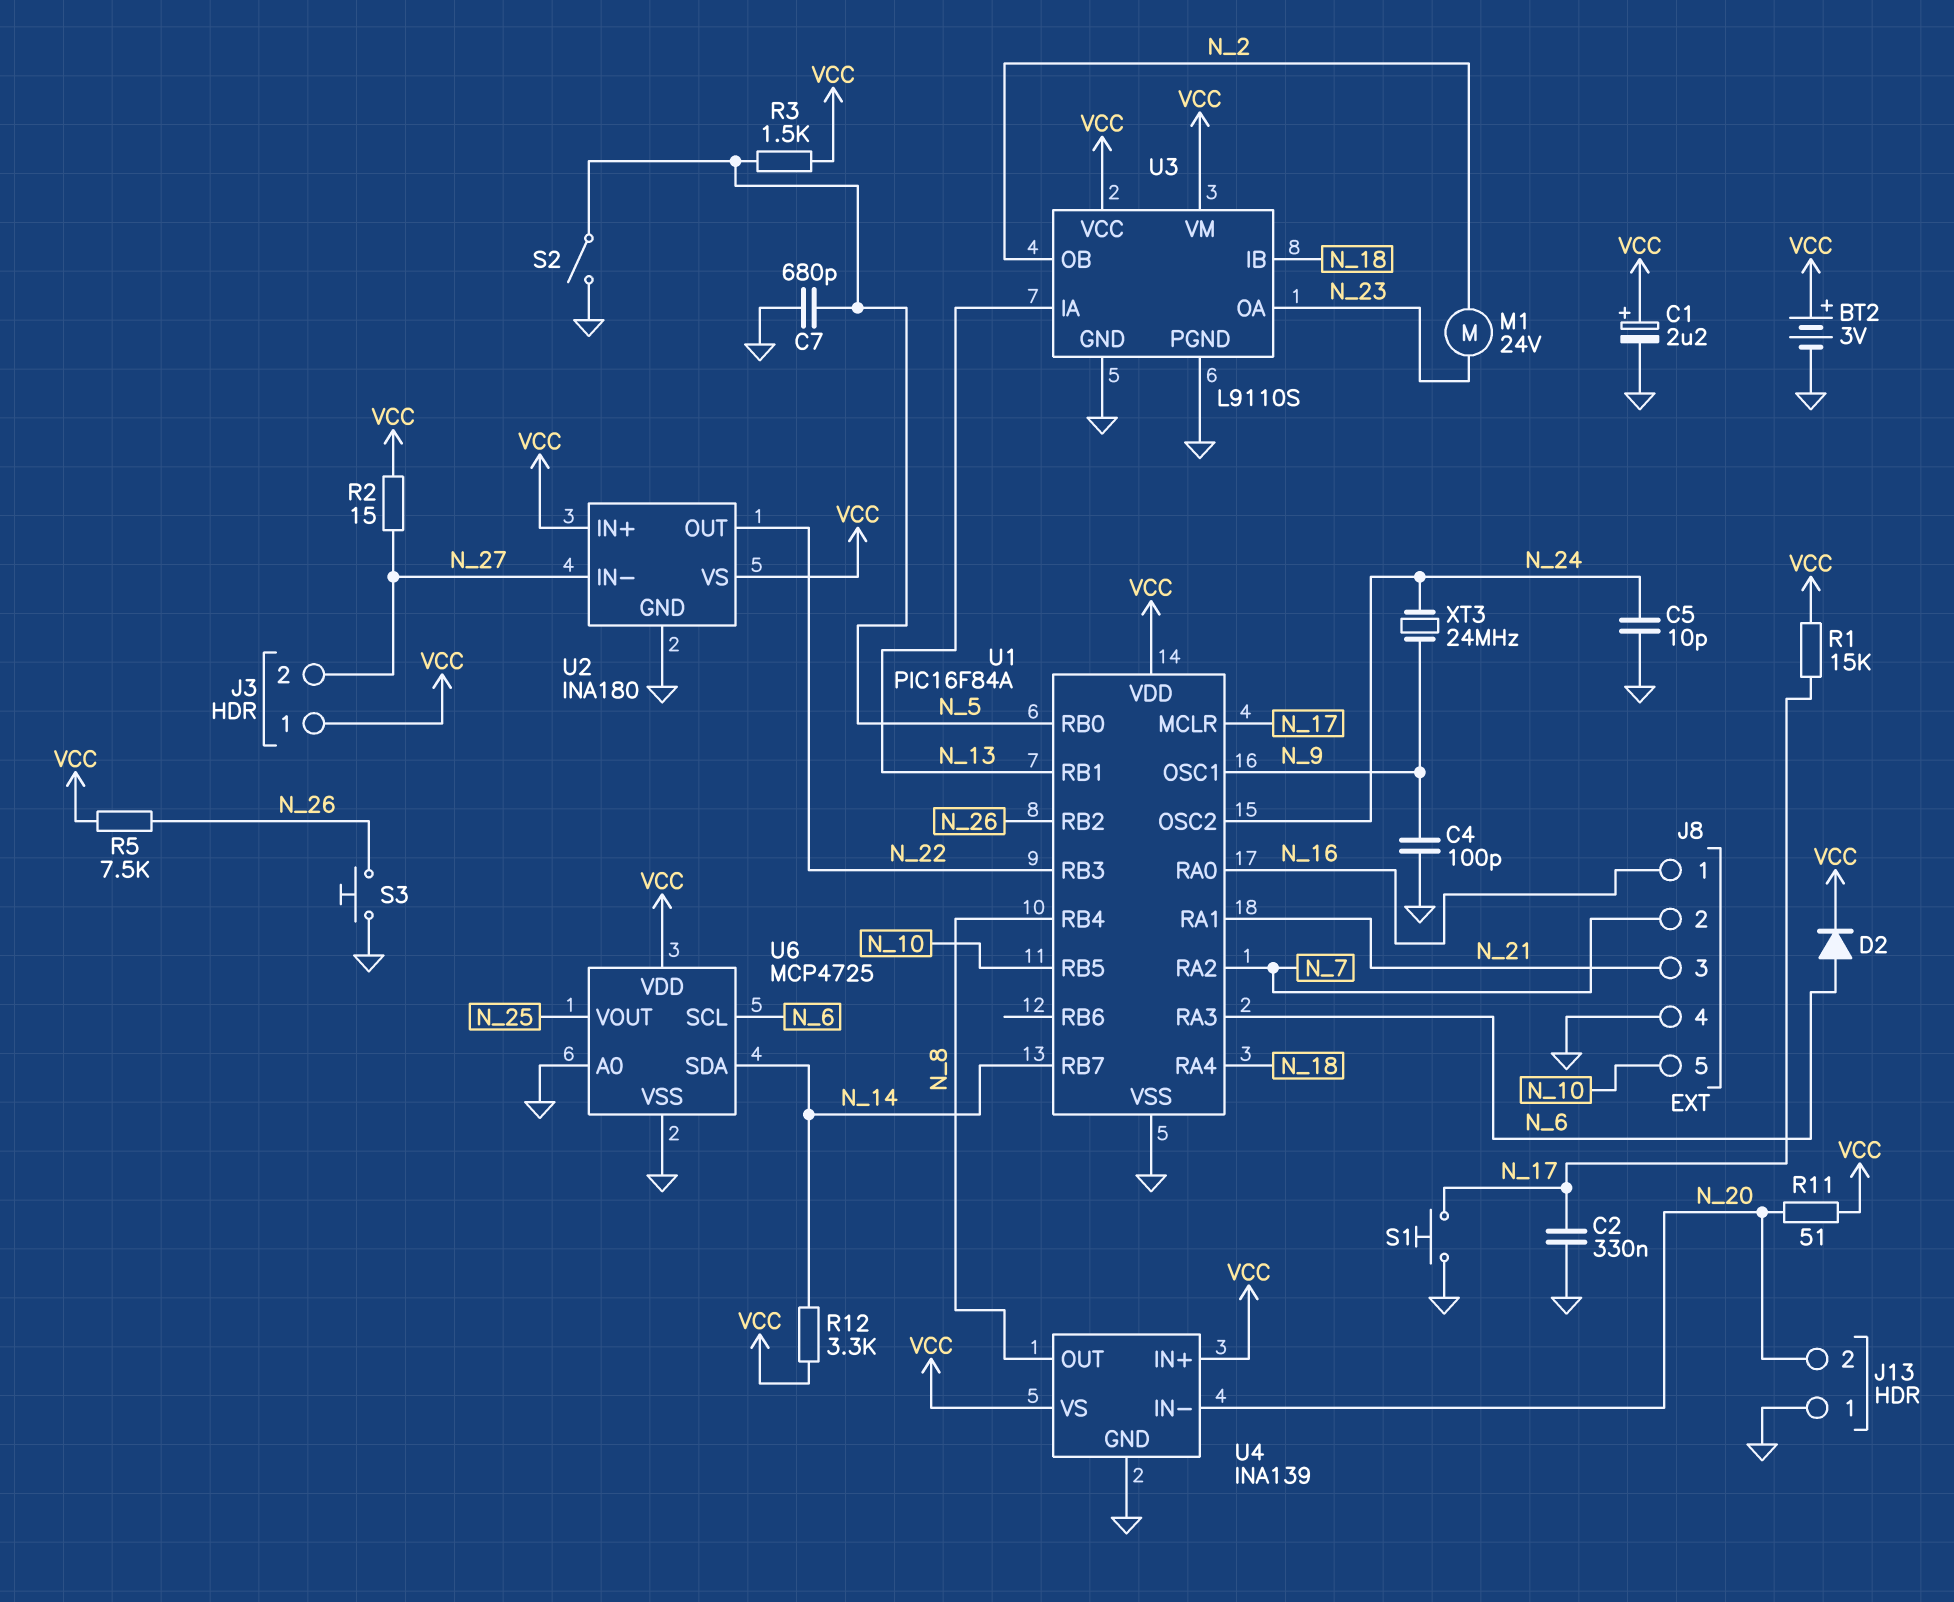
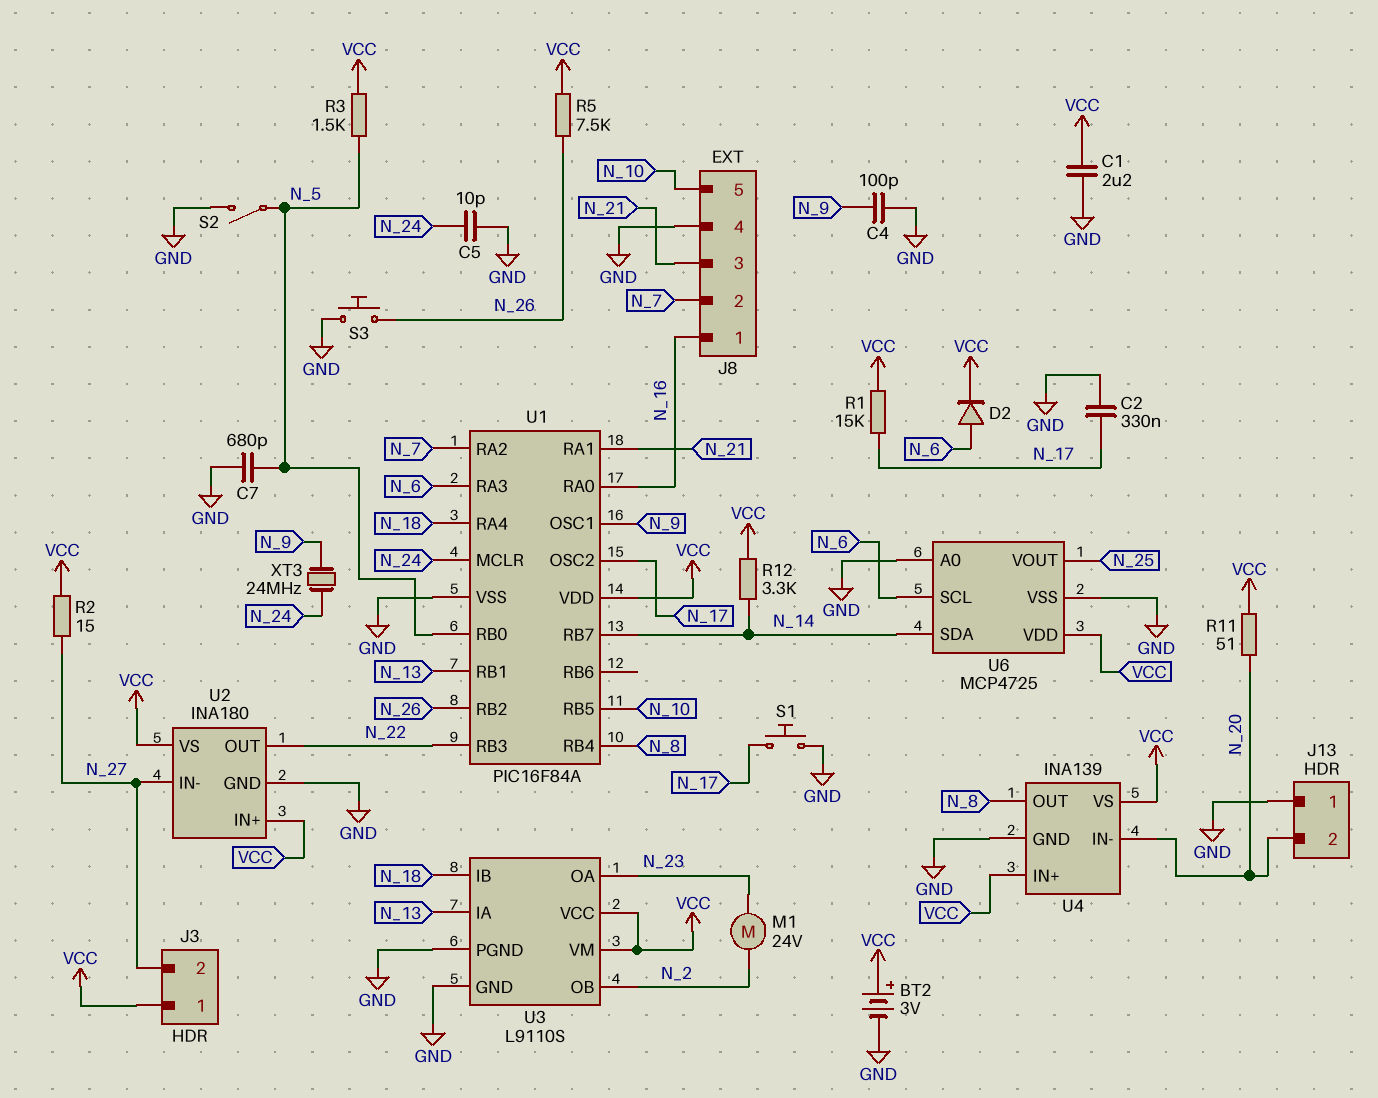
C1: 2.2uF (plus VCC, minus GND) -> 2.2uF (GND, VCC)
U1 pin MCLR: N_17 -> N_24
U1 pin OSC2: N_24 -> N_17

